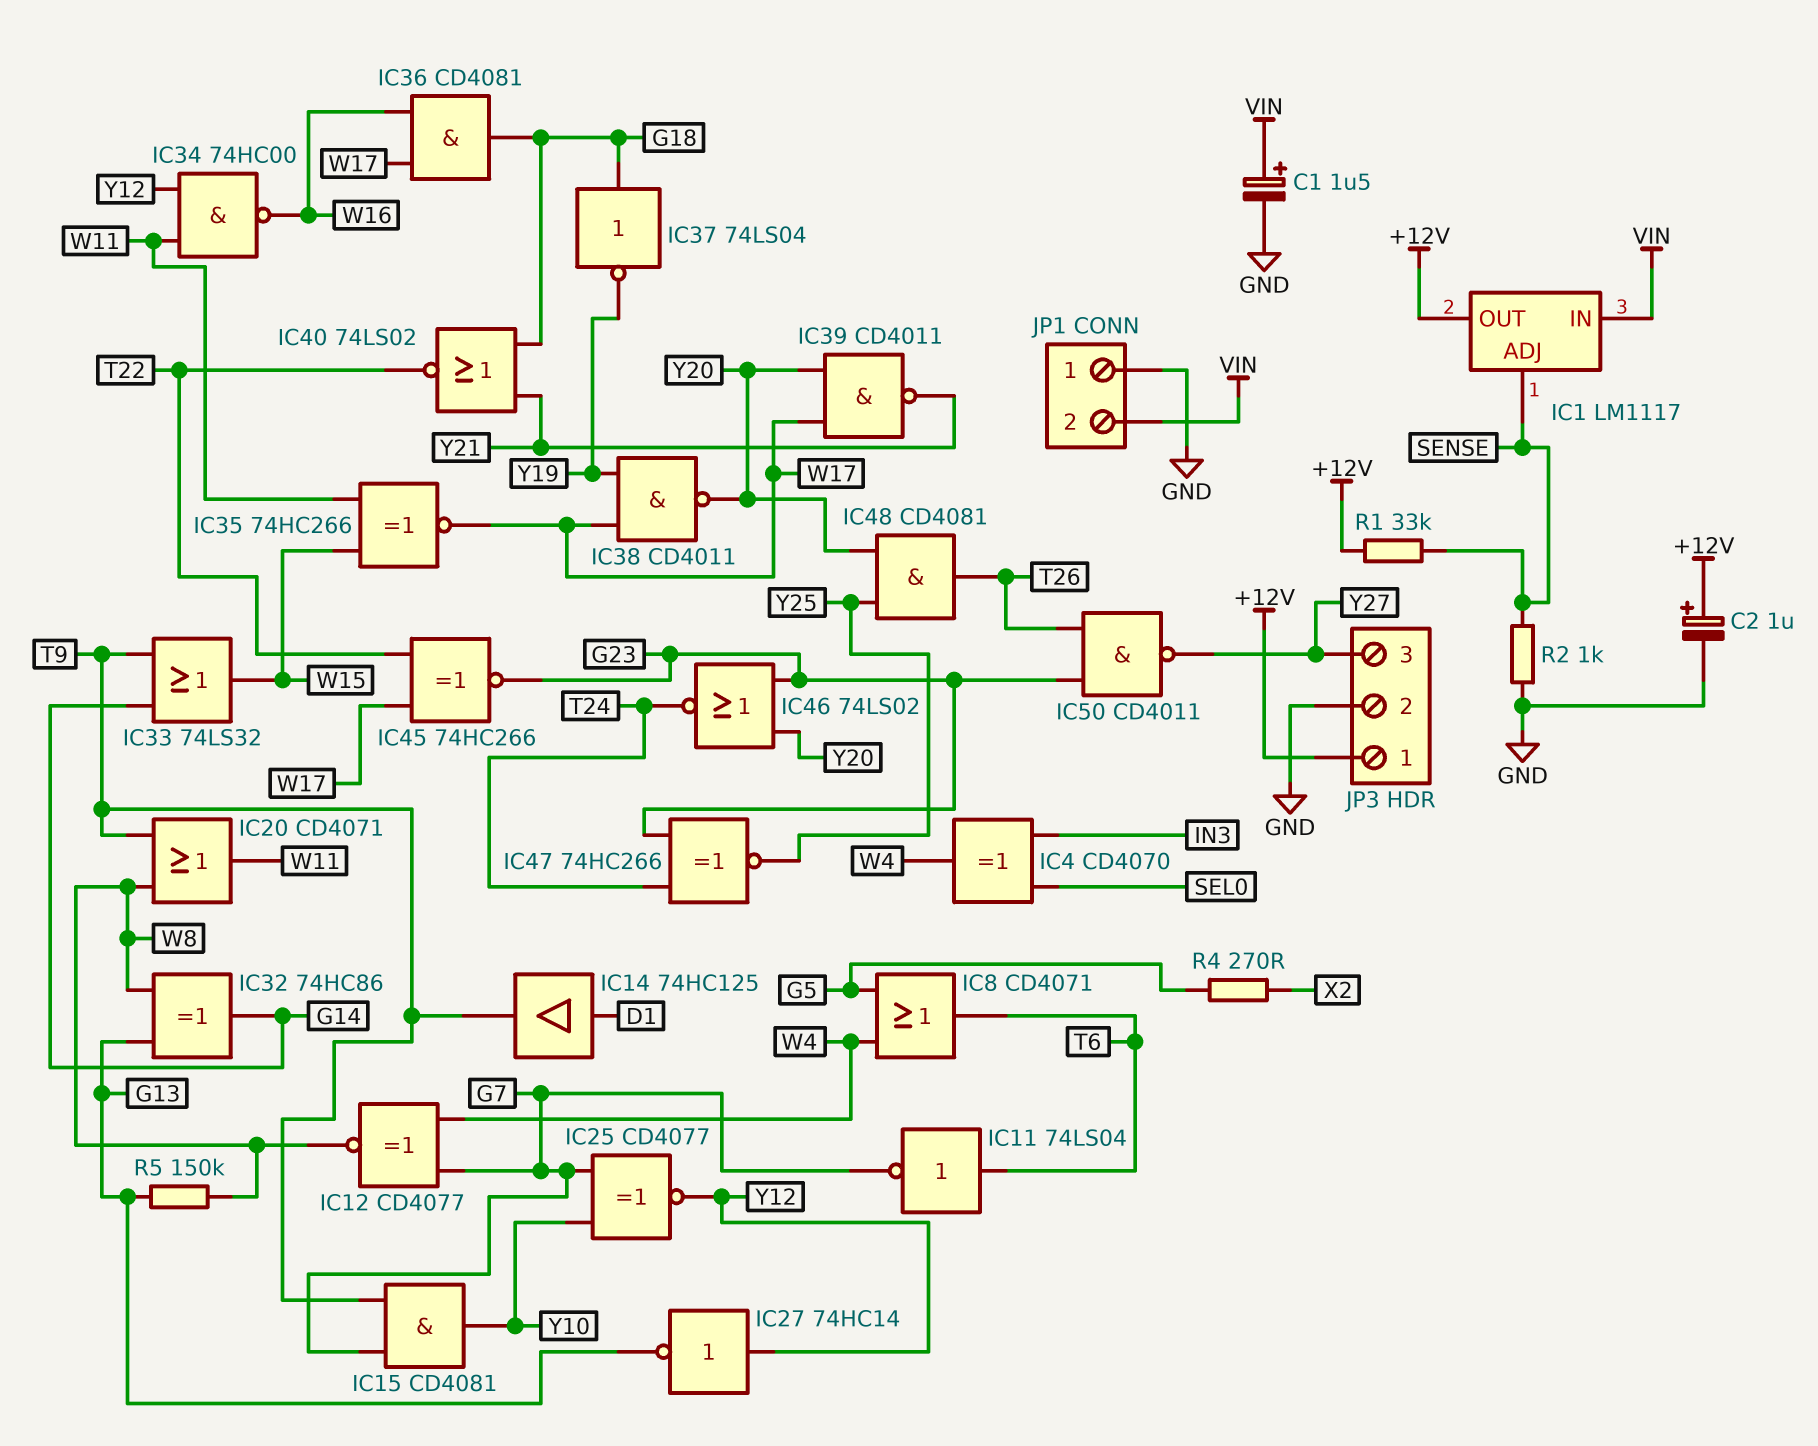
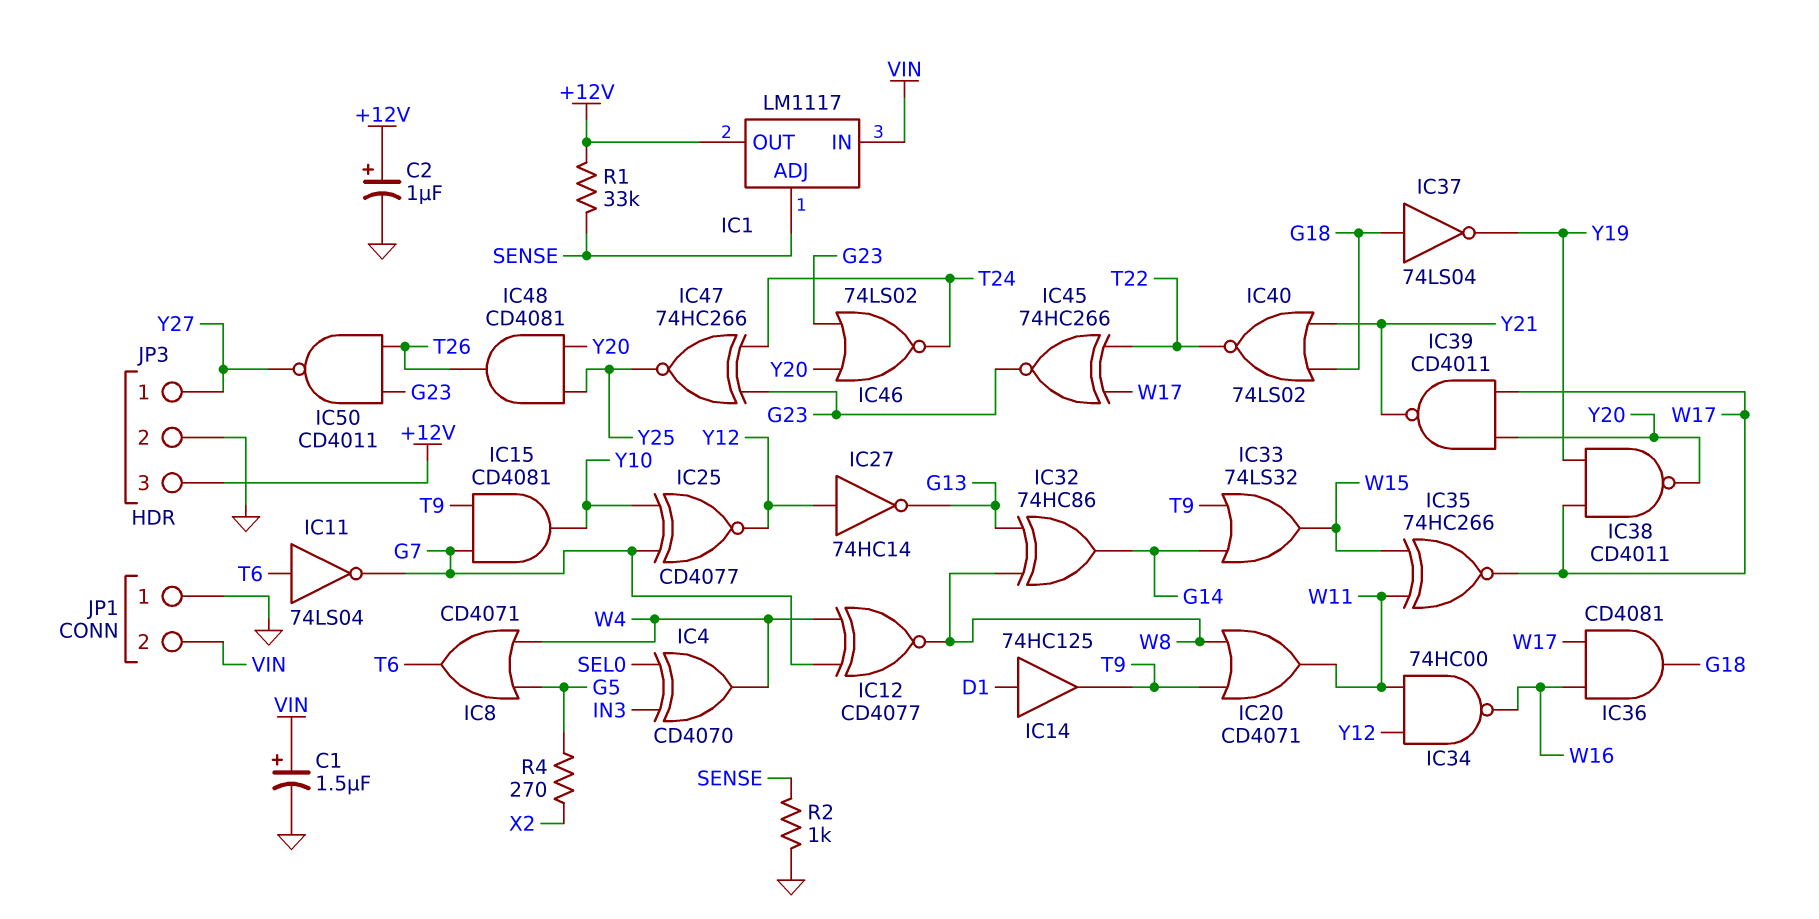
JP3 pin 1: +12V -> Y27
JP3 pin 3: Y27 -> +12V
R5: 150k (G13, W8) -> none

